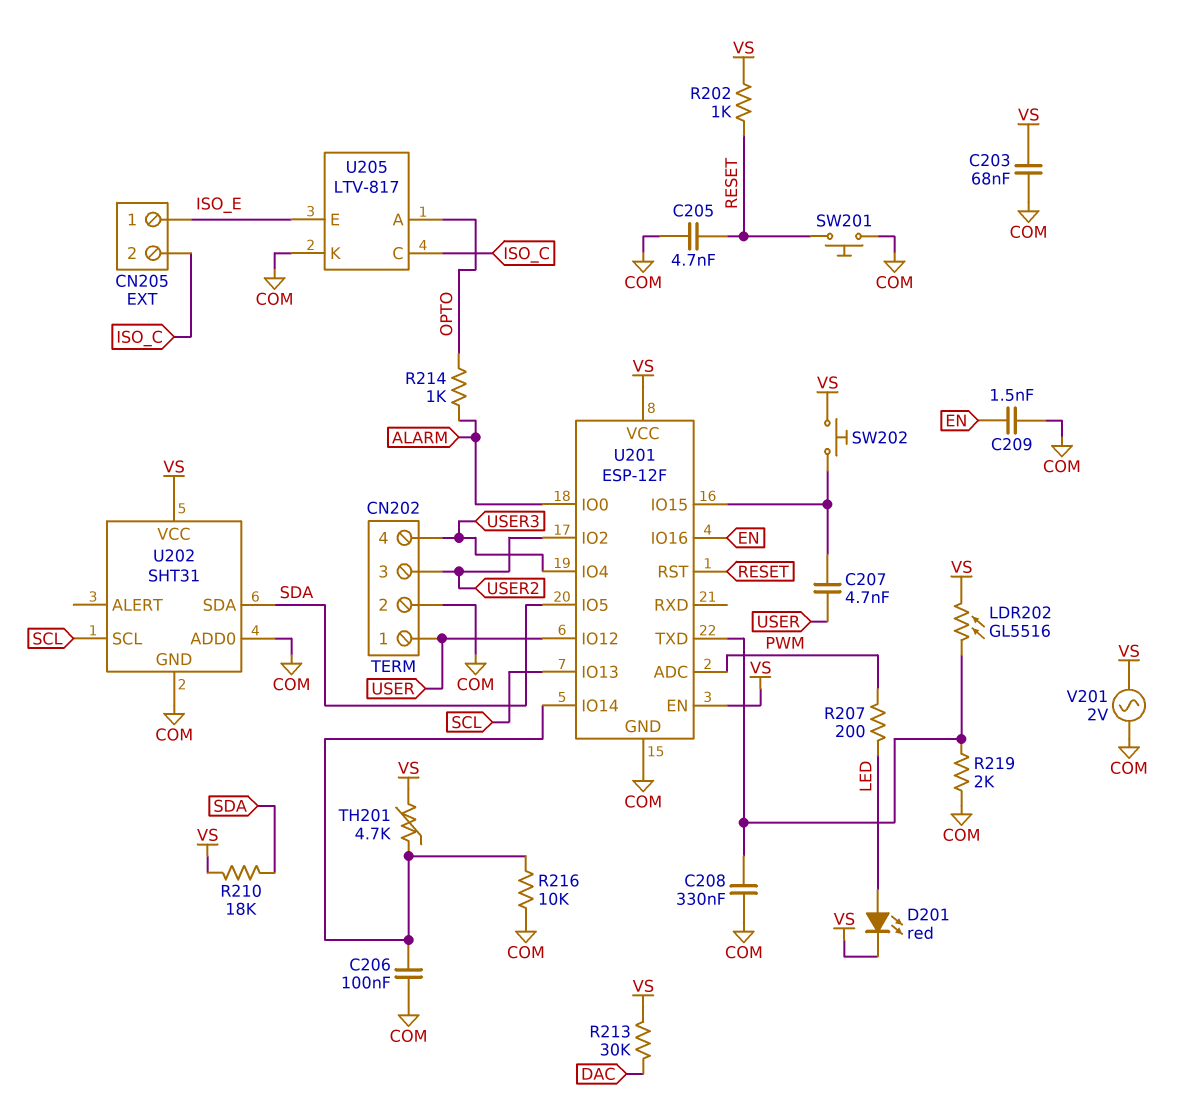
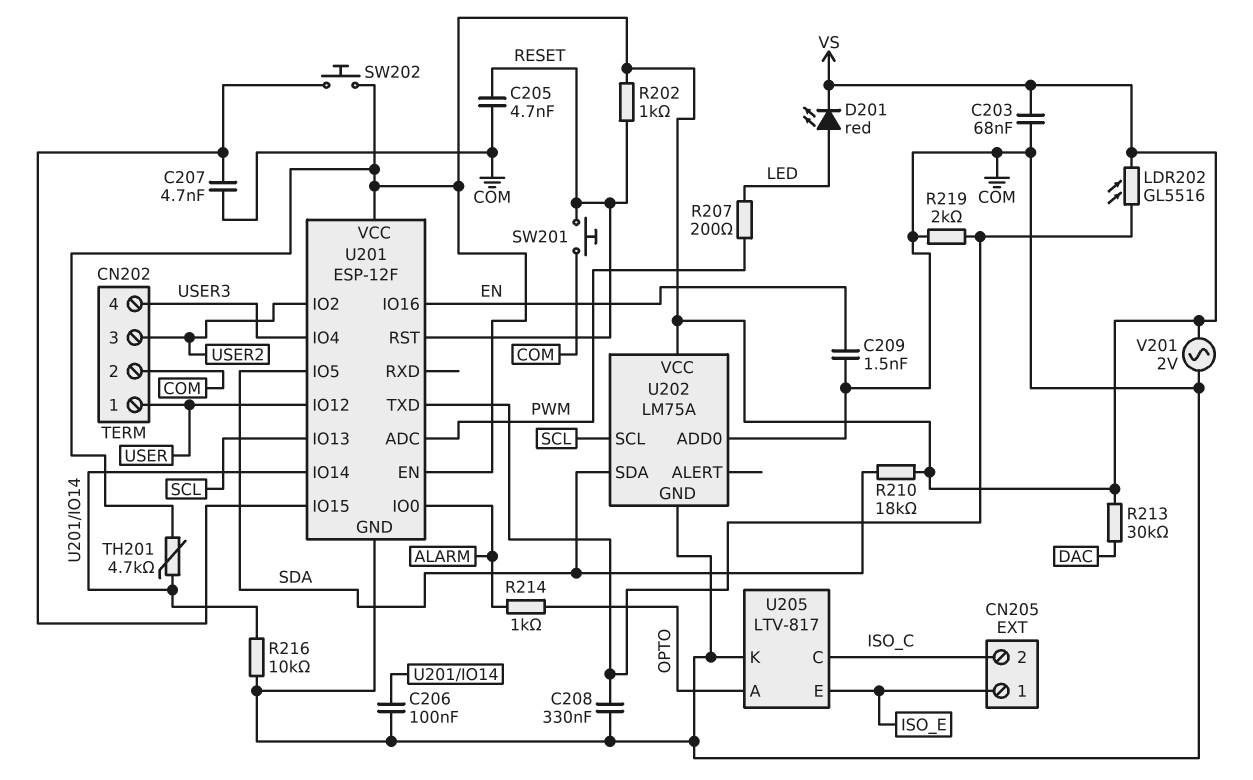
C207: 4.7nF (U201/IO15, USER) -> 4.7nF (COM, U201/IO15)
U202: SHT31 -> LM75A

